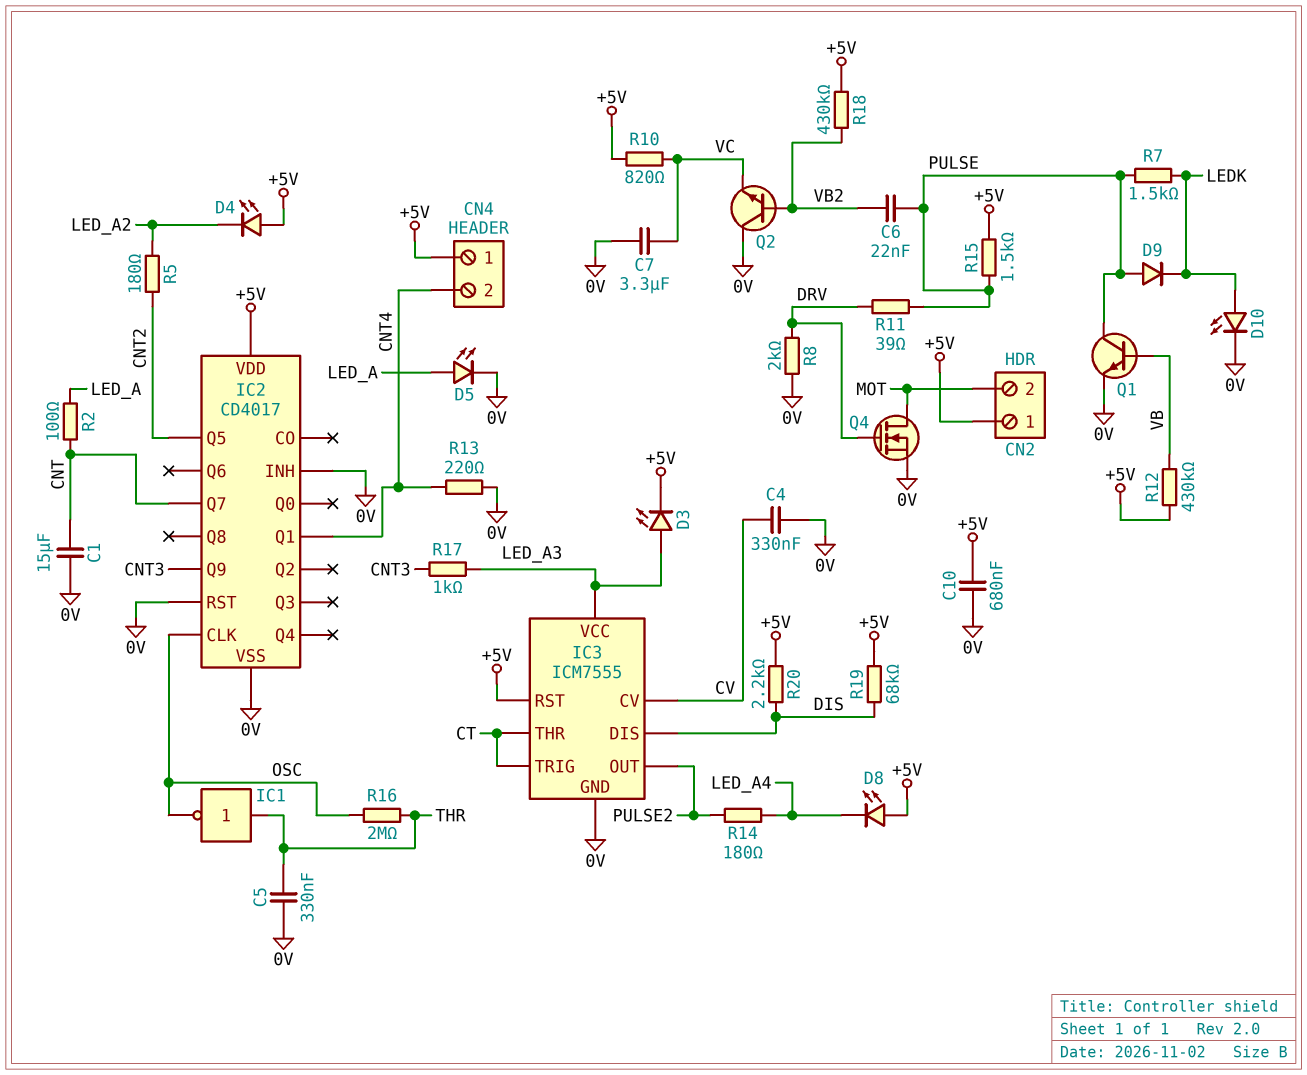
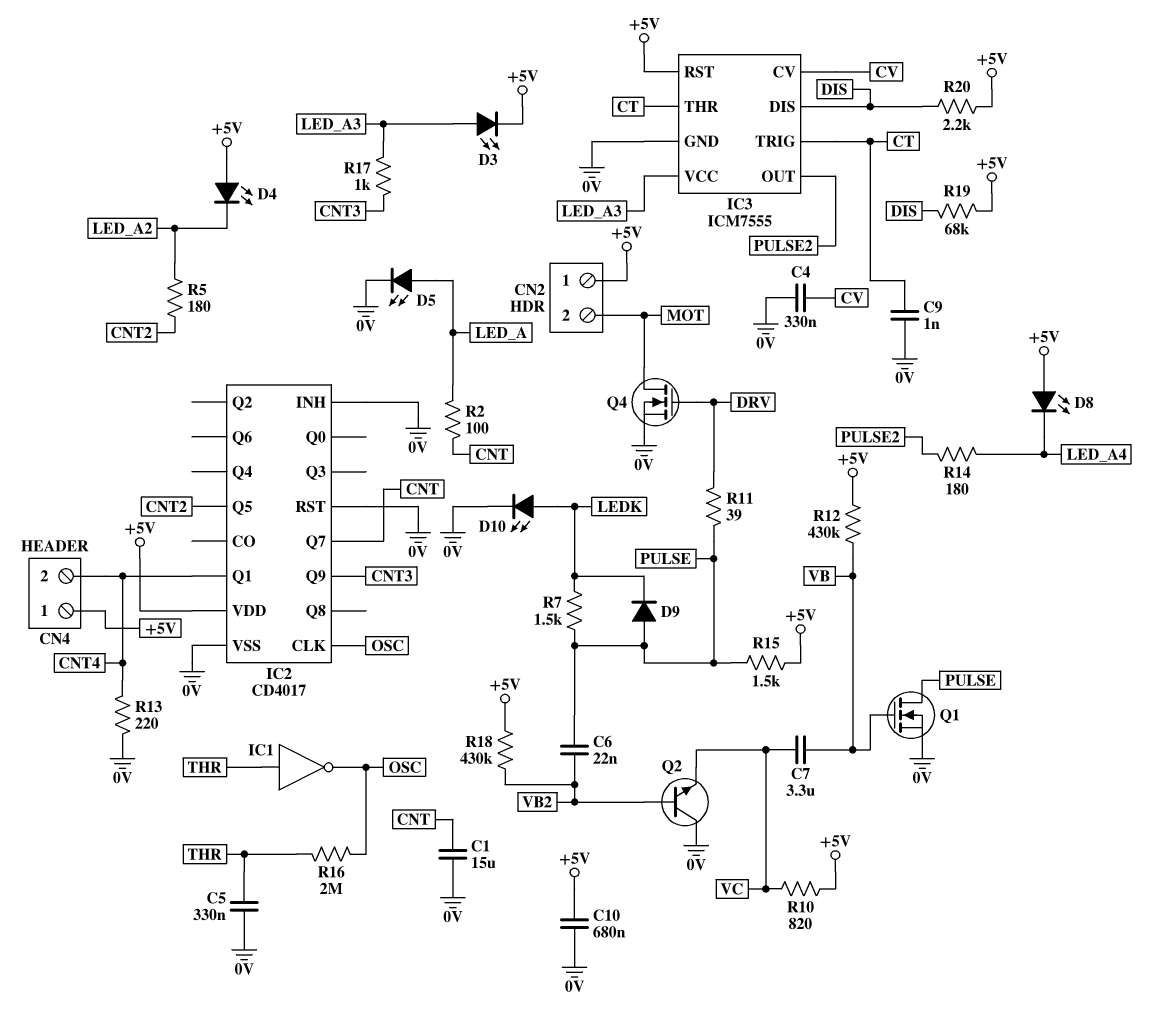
C7: 3.3uF (0V, VC) -> 3.3uF (VB, VC)
C9: none -> 1nF (0V, CT)
Q1: NPN (B VB, C PULSE, E 0V) -> NMOS (G VB, D PULSE, S 0V)
R8: 2k (0V, DRV) -> none

